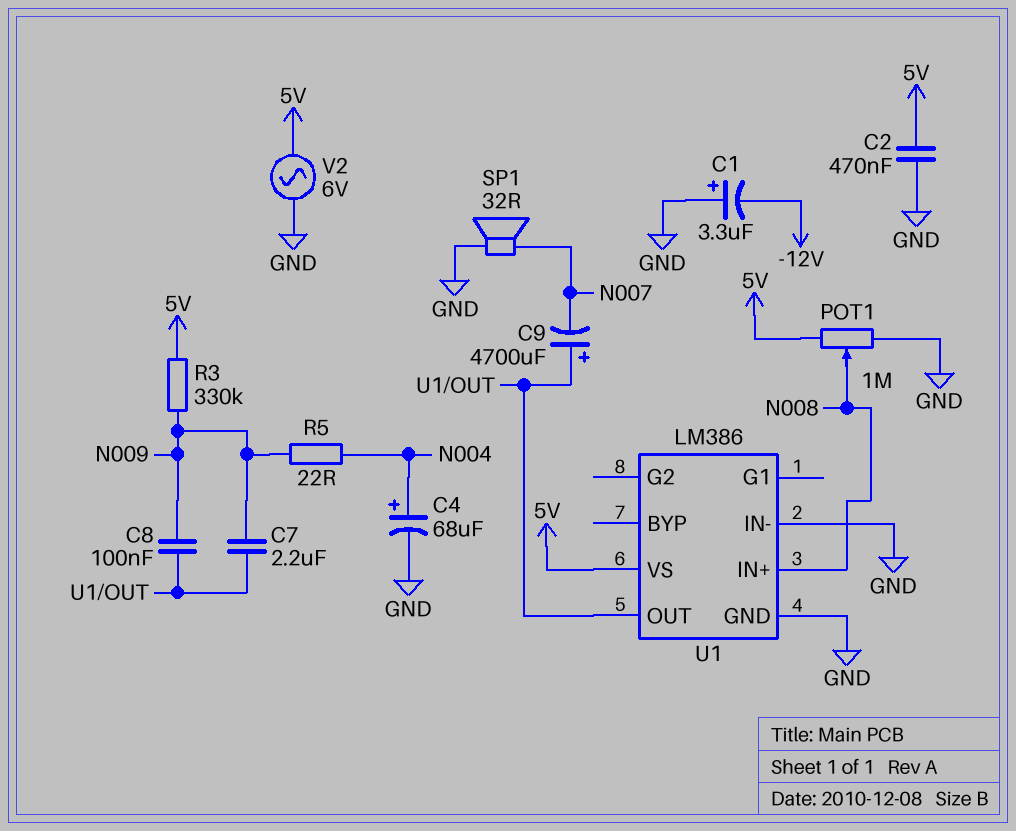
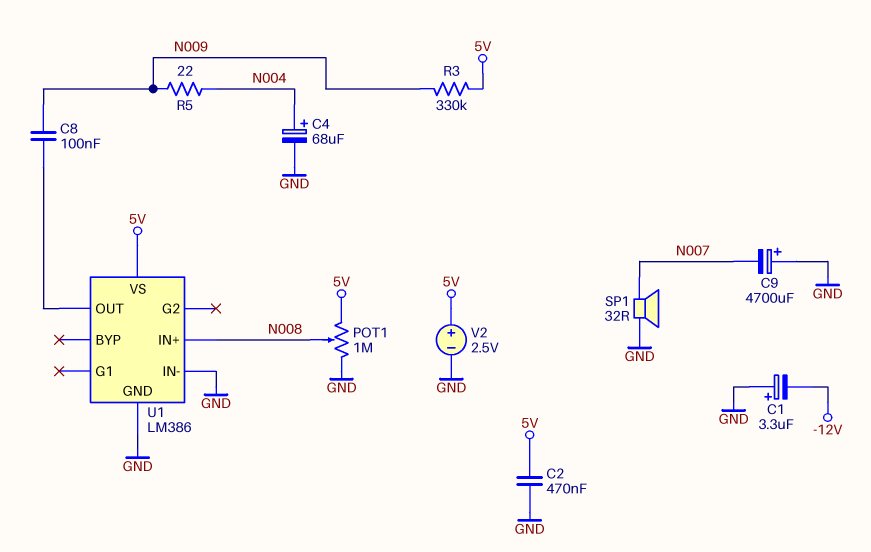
C7: 2.2uF (N009, U1/OUT) -> none
C9: 4700uF (plus U1/OUT, minus N007) -> 4700uF (plus GND, minus N007)
V2: AC 6V (5V, GND) -> 2.5V (plus 5V, minus GND)

